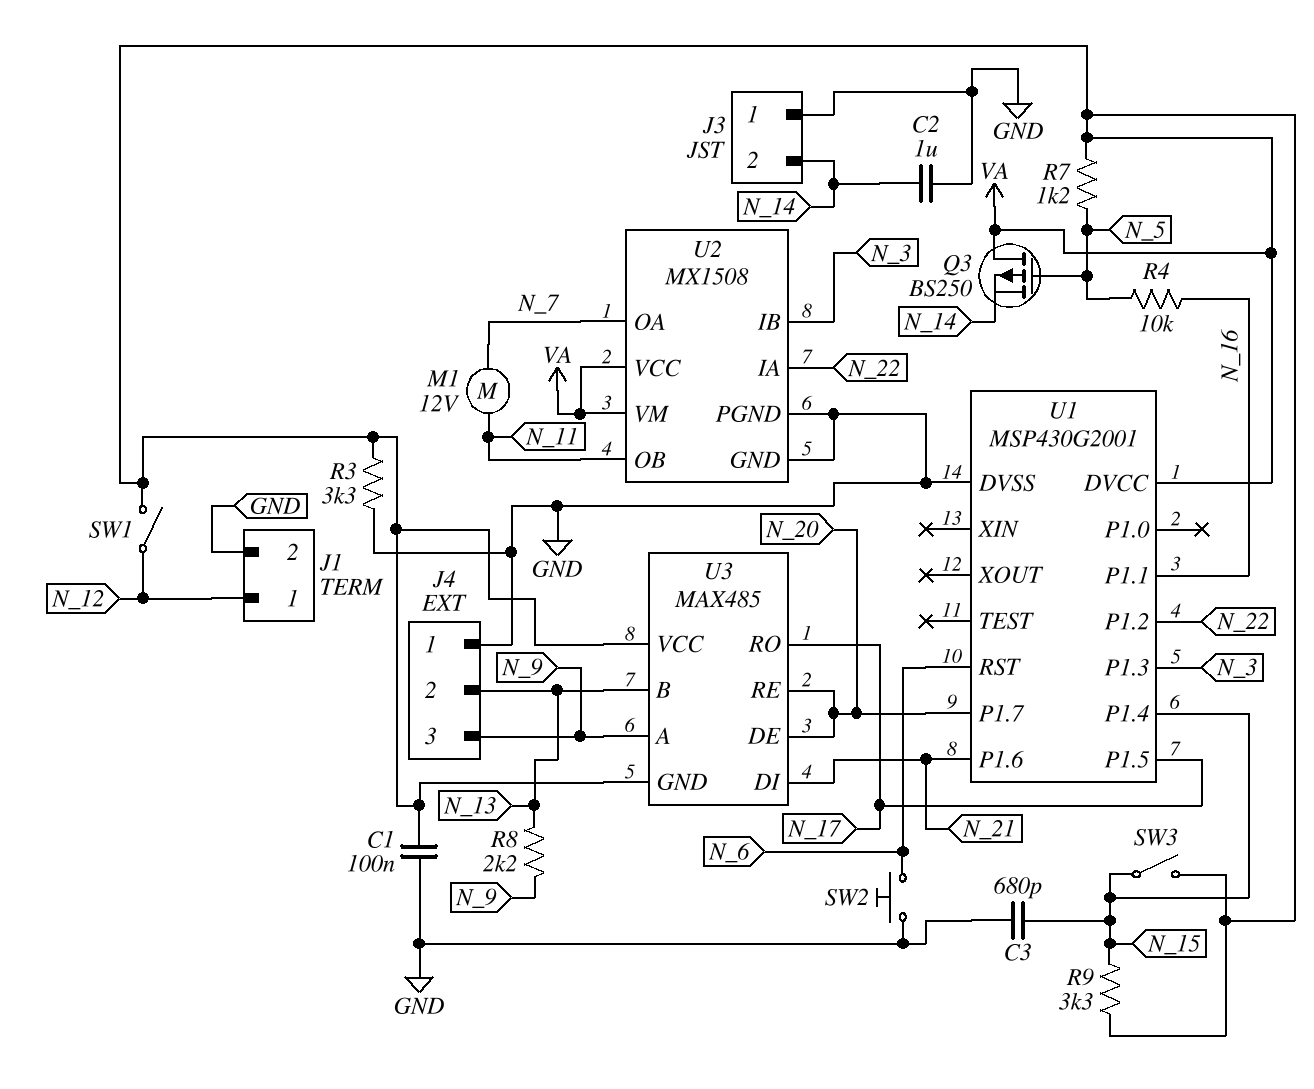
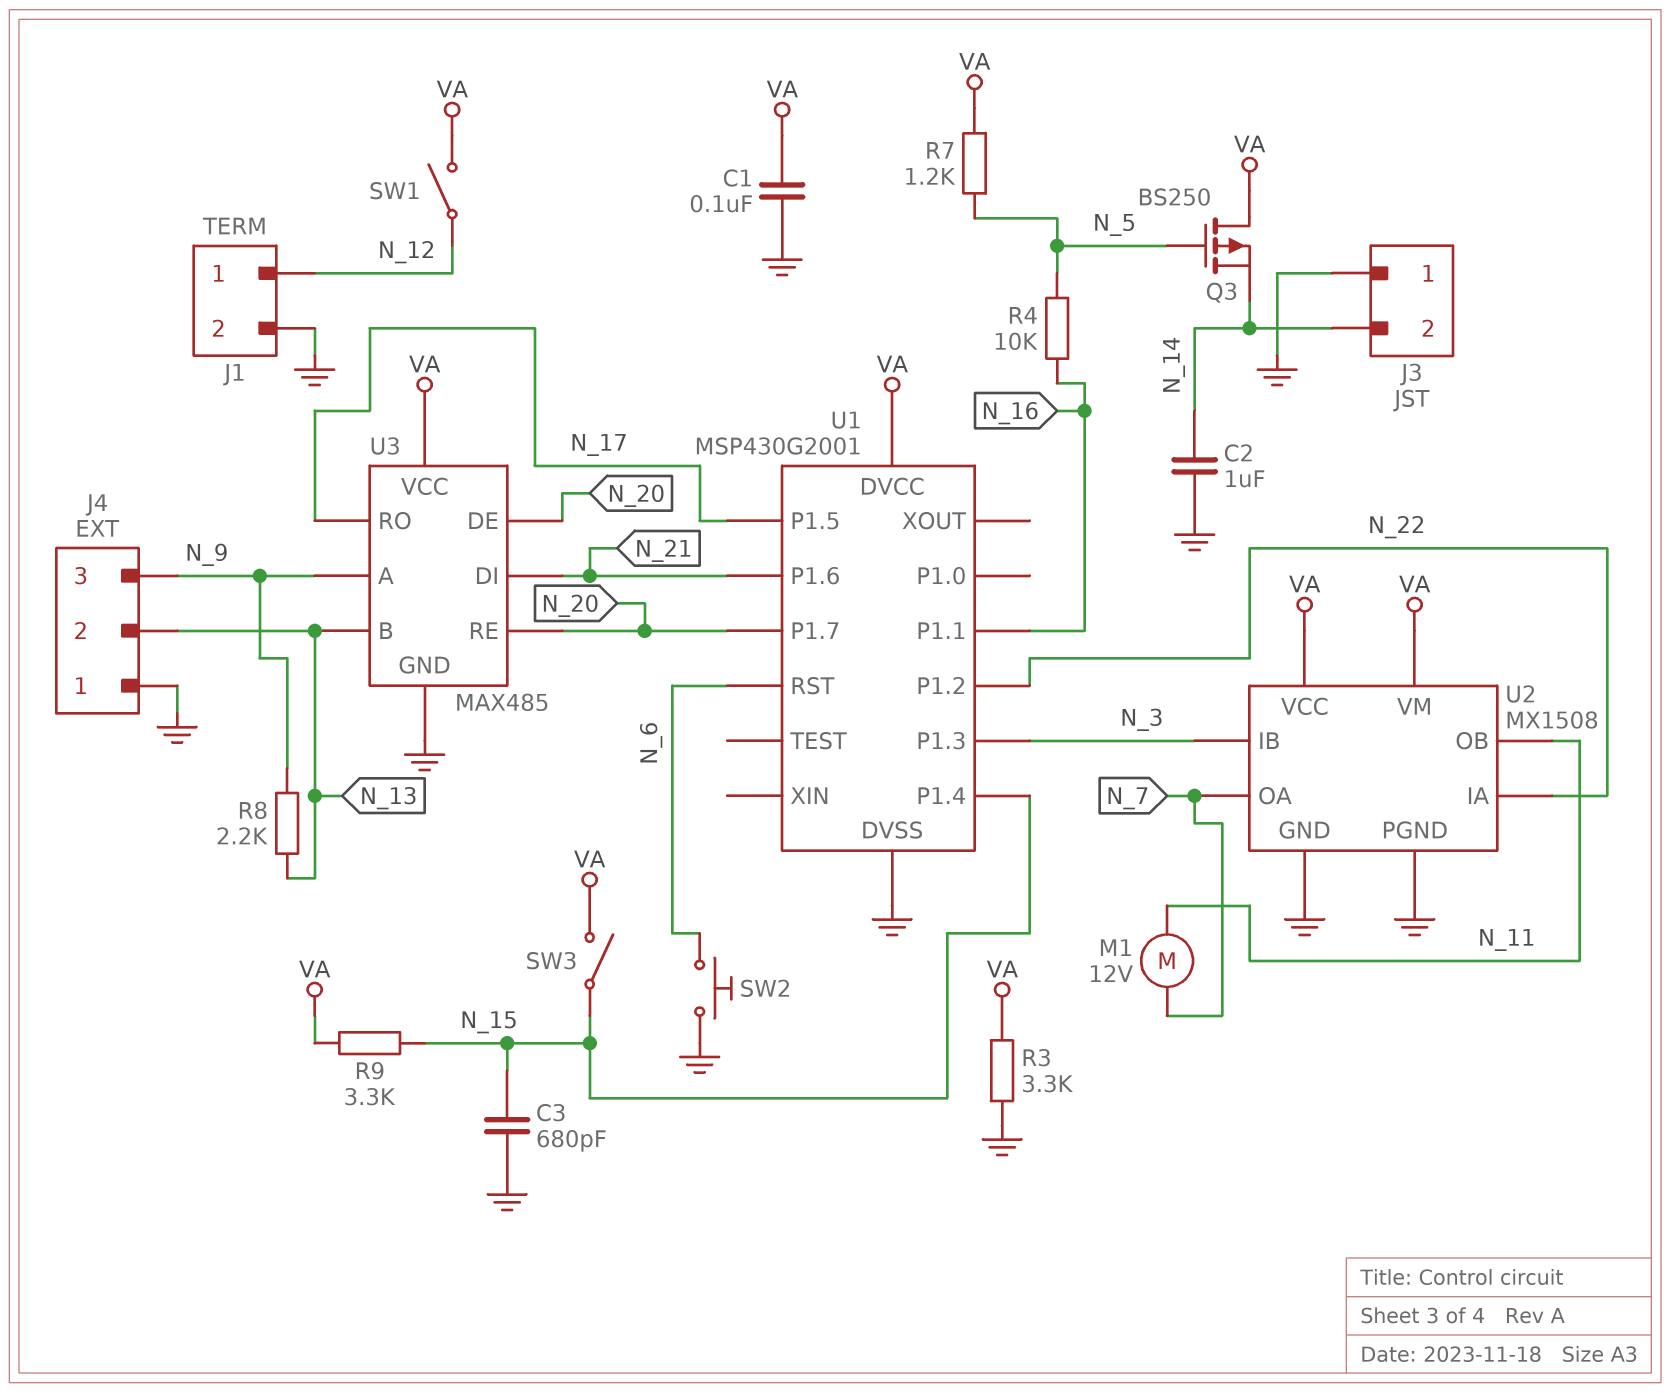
U3 pin GND: VA -> GND

